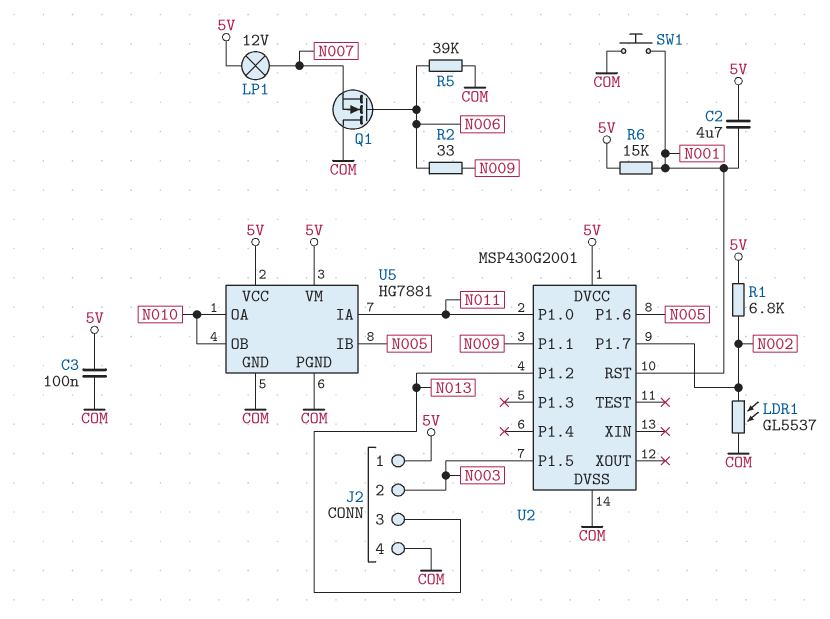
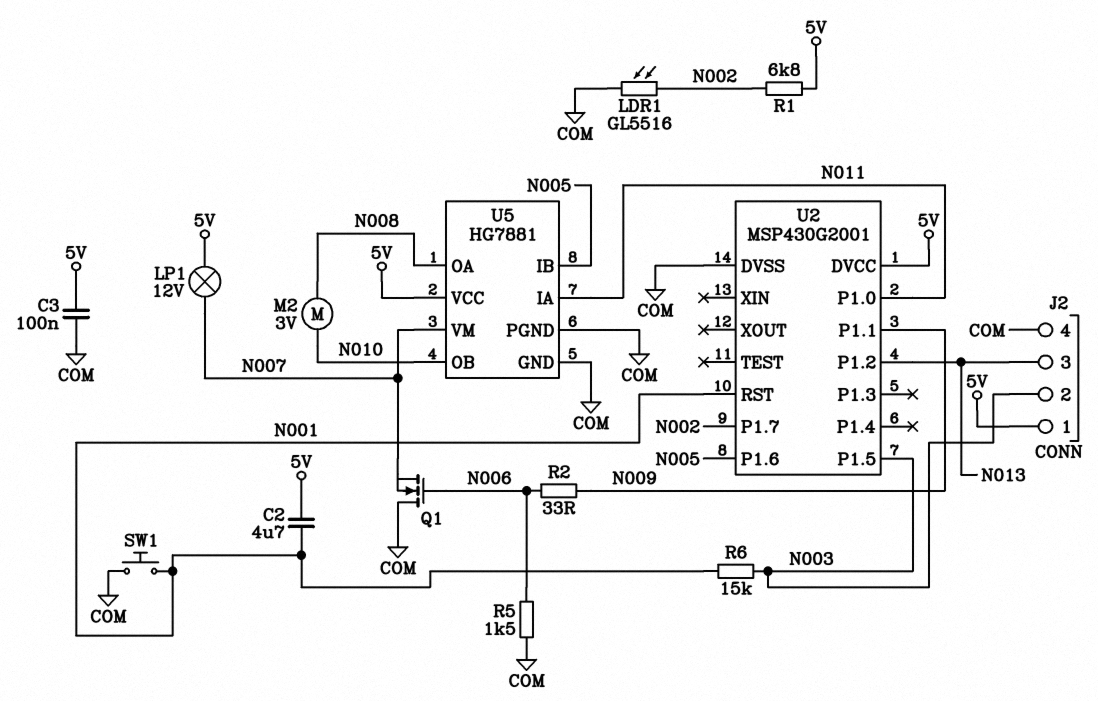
LDR1: GL5537 (COM, N002) -> GL5516 (COM, N002)
M2: none -> motor 3V (N008, N010)
R5: 39k (COM, N006) -> 1.5k (COM, N006)
R6: 15k (5V, N001) -> 15k (N001, N003)
U5 pin OA: N010 -> N008
U5 pin VM: 5V -> N007

